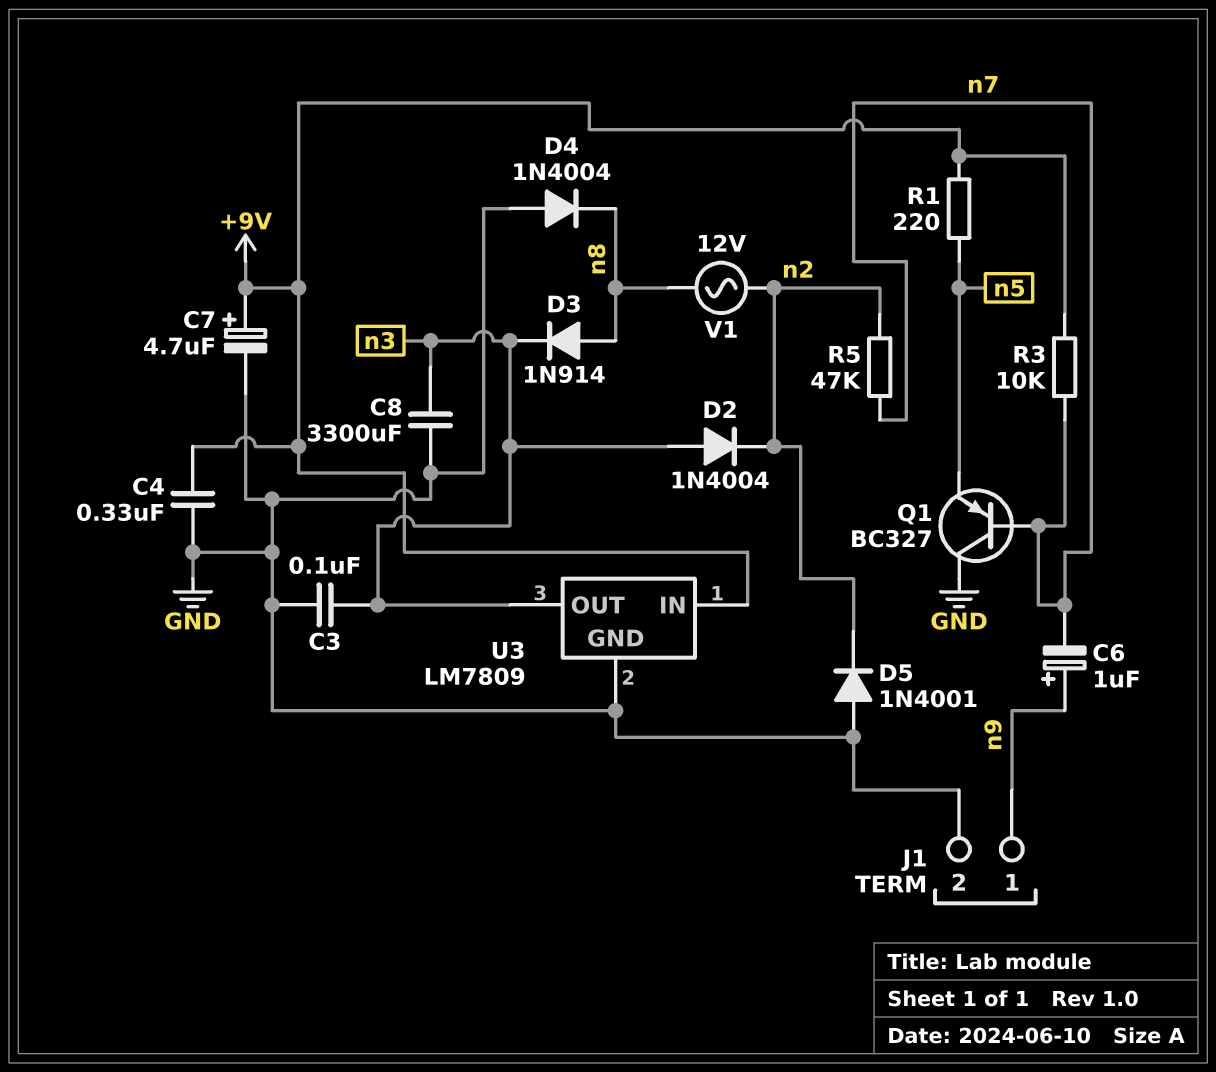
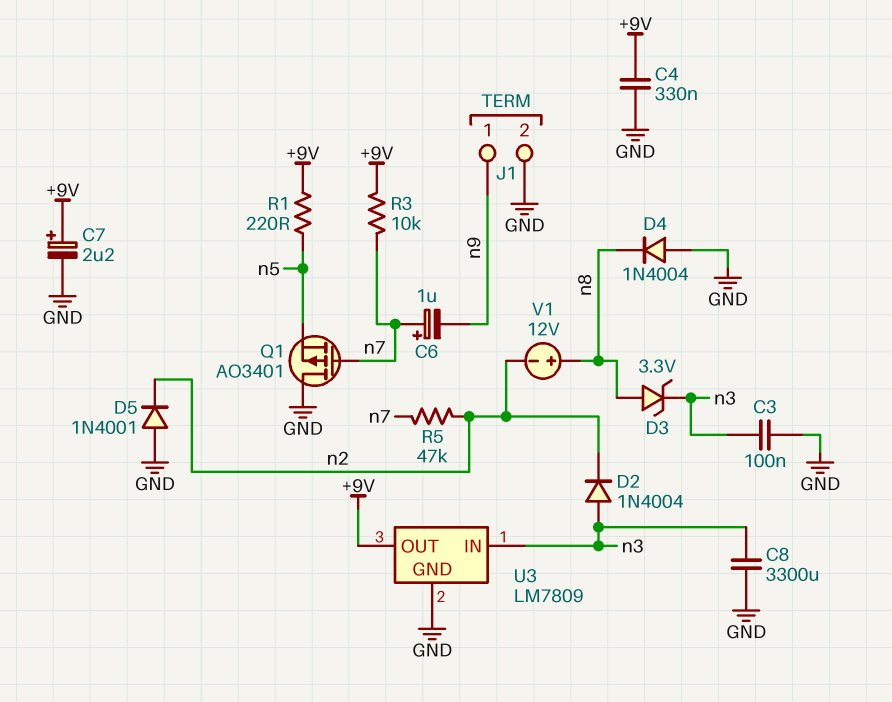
C6: 1uF (plus n9, minus n7) -> 1uF (plus n7, minus n9)
C7: 4.7uF (plus +9V, minus GND) -> 2.2uF (plus +9V, minus GND)
D3: diode 1N914 (A n8, K n3) -> zener 3.3V (A n8, K n3)
Q1: PNP BC327 (B n7, C GND, E n5) -> PMOS AO3401 (G n7, D GND, S n5)
U3 pin IN: +9V -> n3
U3 pin OUT: n3 -> +9V
V1: AC 12V (n2, n8) -> 12V (plus n8, minus n2)

